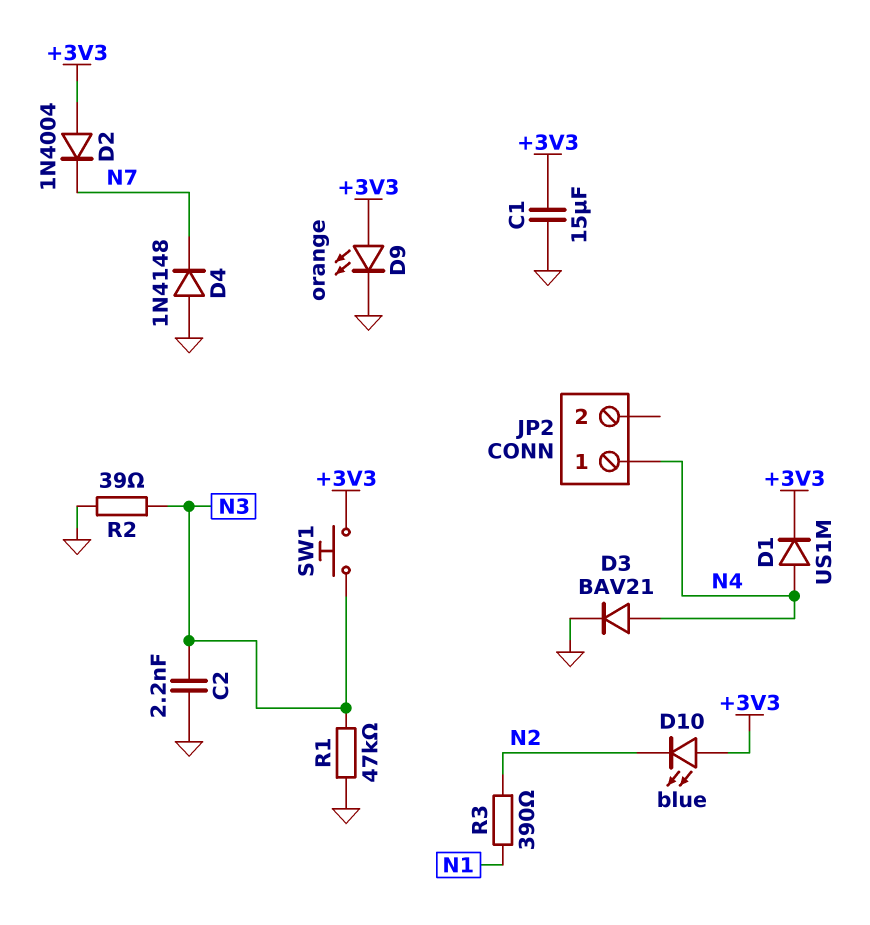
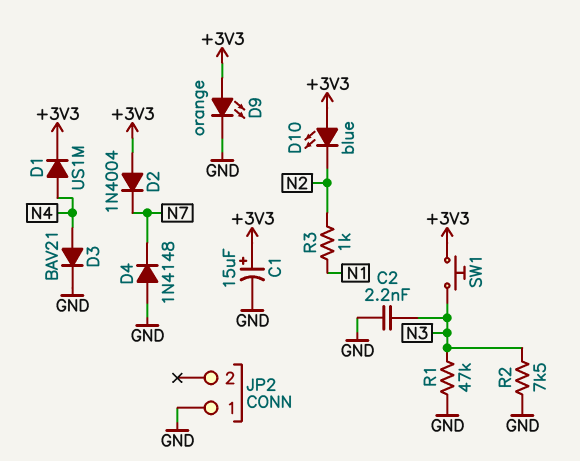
C1: 15uF (+3V3, GND) -> 15uF (plus +3V3, minus GND)
JP2 pin 1: N4 -> GND
R2: 39 (GND, N3) -> 7.5k (GND, N3)
R3: 390 (N1, N2) -> 1k (N1, N2)

